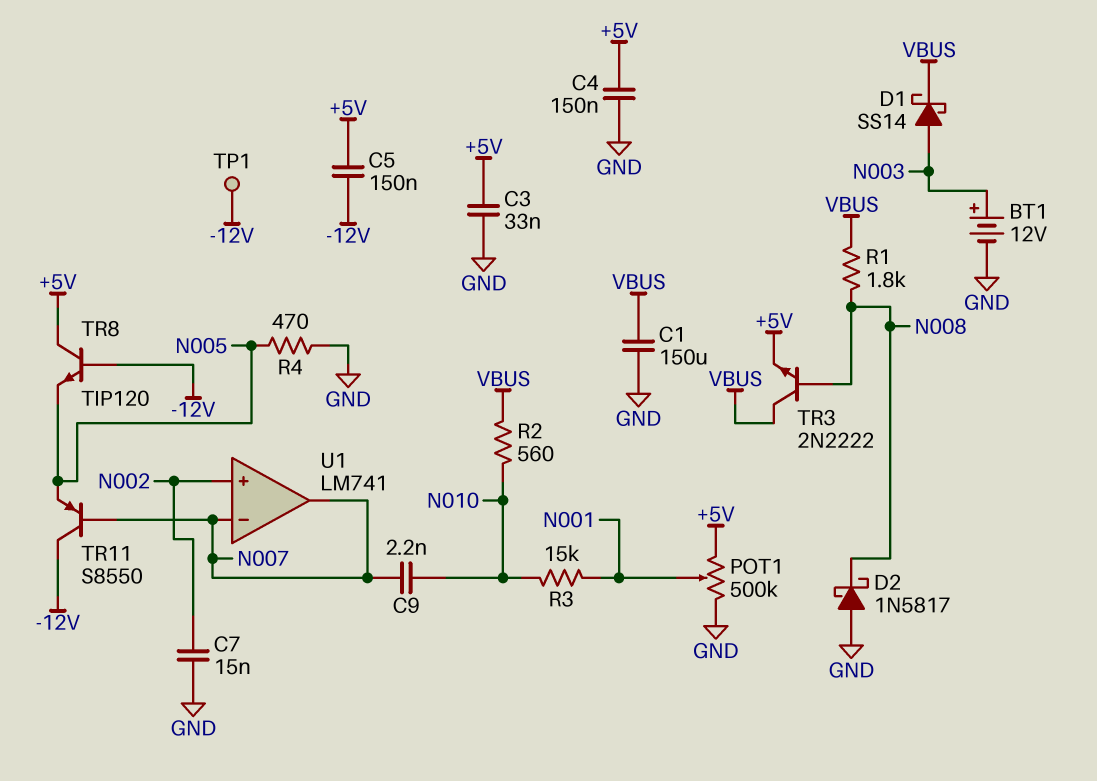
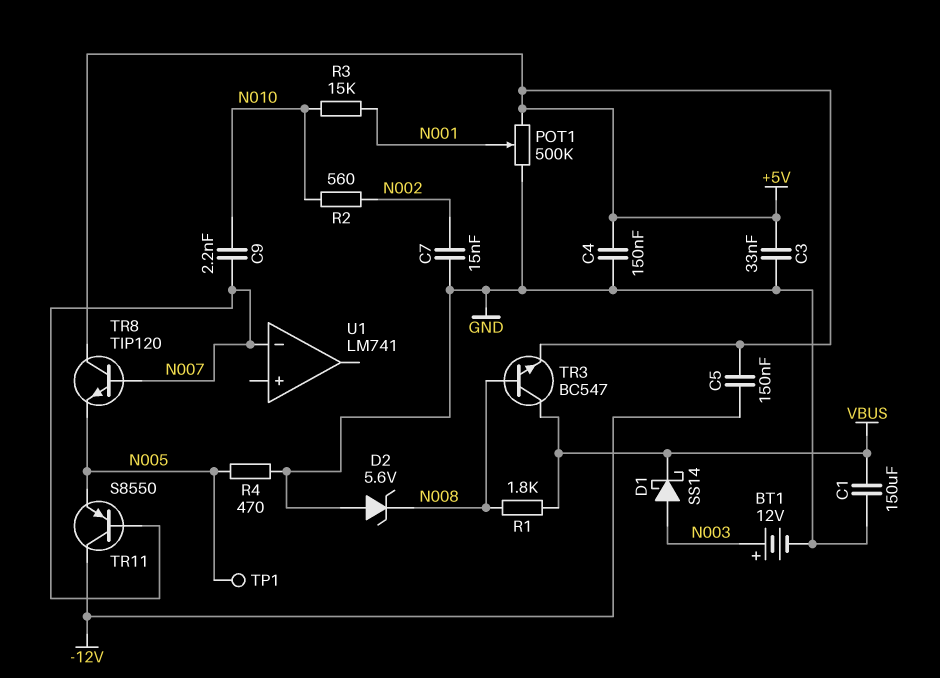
D2: schottky 1N5817 (A GND, K N008) -> zener 5.6V (A GND, K N008)
R2: 560 (N010, VBUS) -> 560 (N002, N010)
TP1: test point (-12V) -> test point (N005)
TR3: NPN 2N2222 (B N008, C VBUS, E +5V) -> NPN BC547 (B N008, C VBUS, E +5V)
TR8: NPN TIP120 (B -12V, C +5V, E N005) -> NPN TIP120 (B N007, C +5V, E N005)
U1 pin in+: N002 -> none
U1 pin out: N007 -> none

